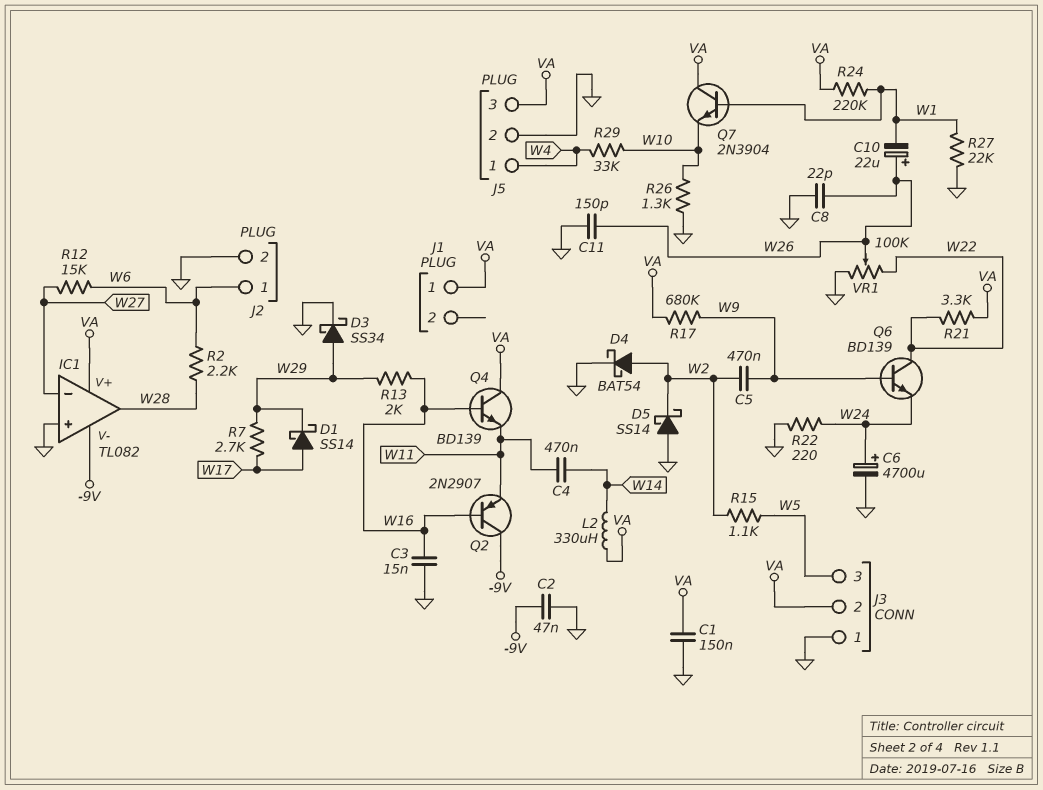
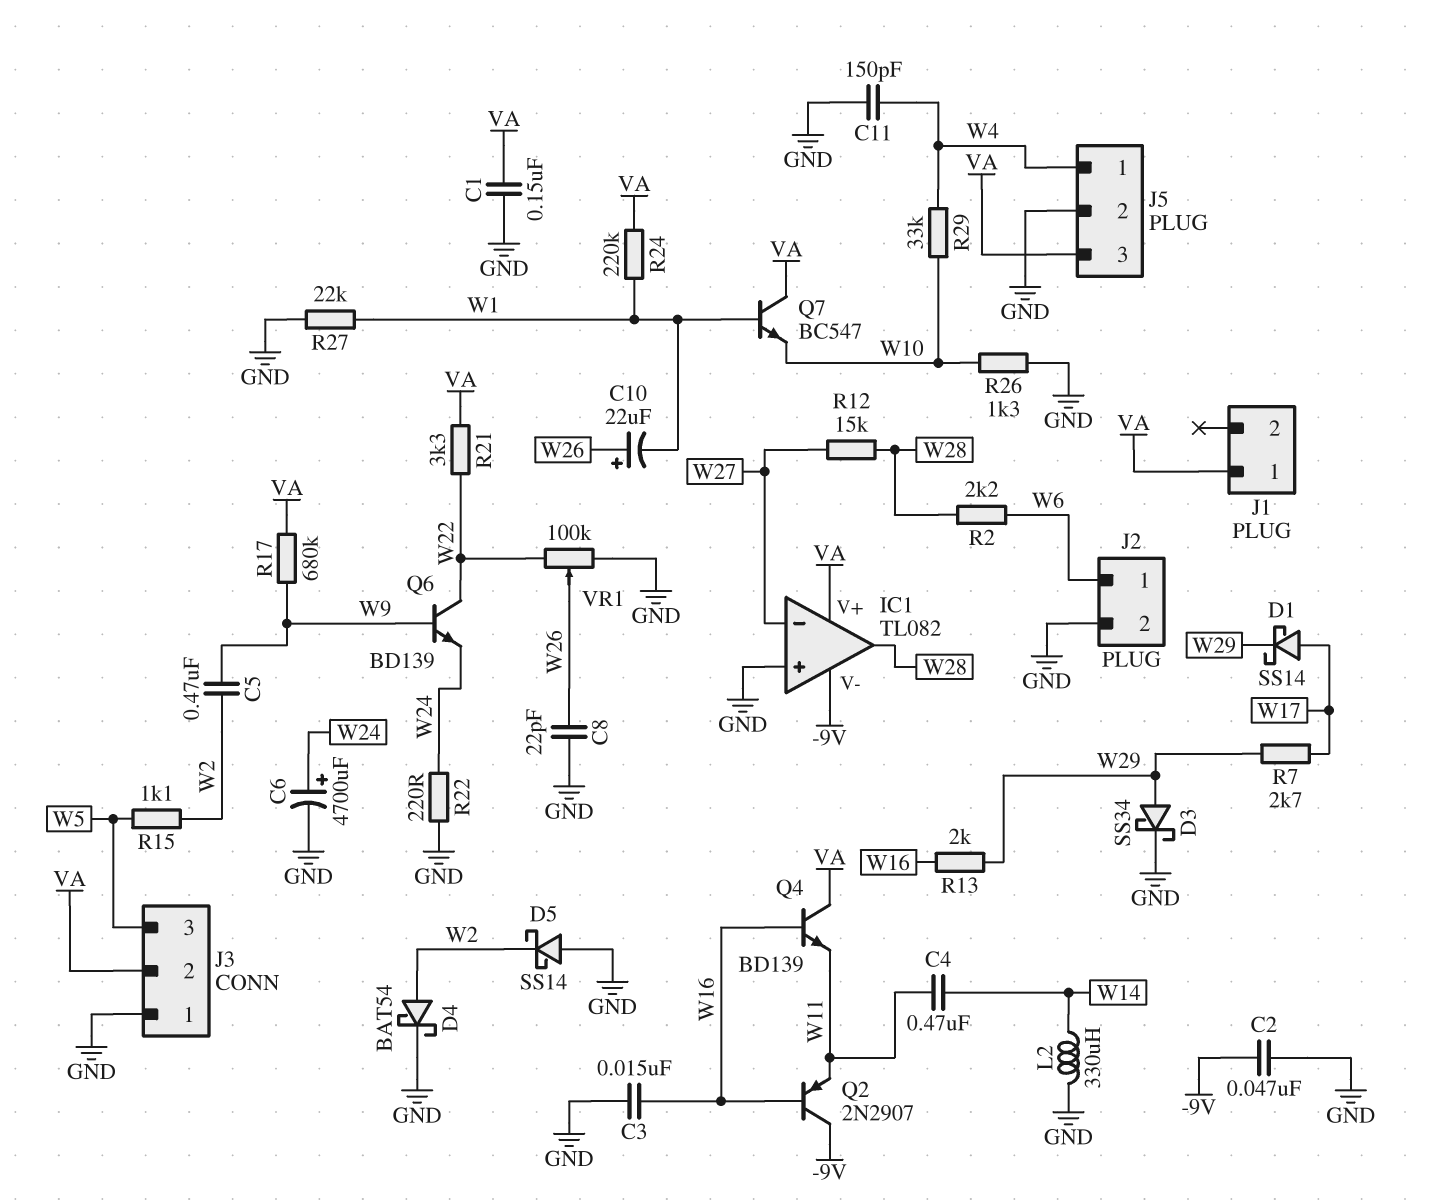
C11: 150pF (GND, W26) -> 150pF (GND, W4)
L2: 330uH (VA, W14) -> 330uH (GND, W14)
Q7: NPN 2N3904 (B W1, C VA, E W10) -> NPN BC547 (B W1, C VA, E W10)
R12: 15k (W6, W27) -> 15k (W27, W28)

